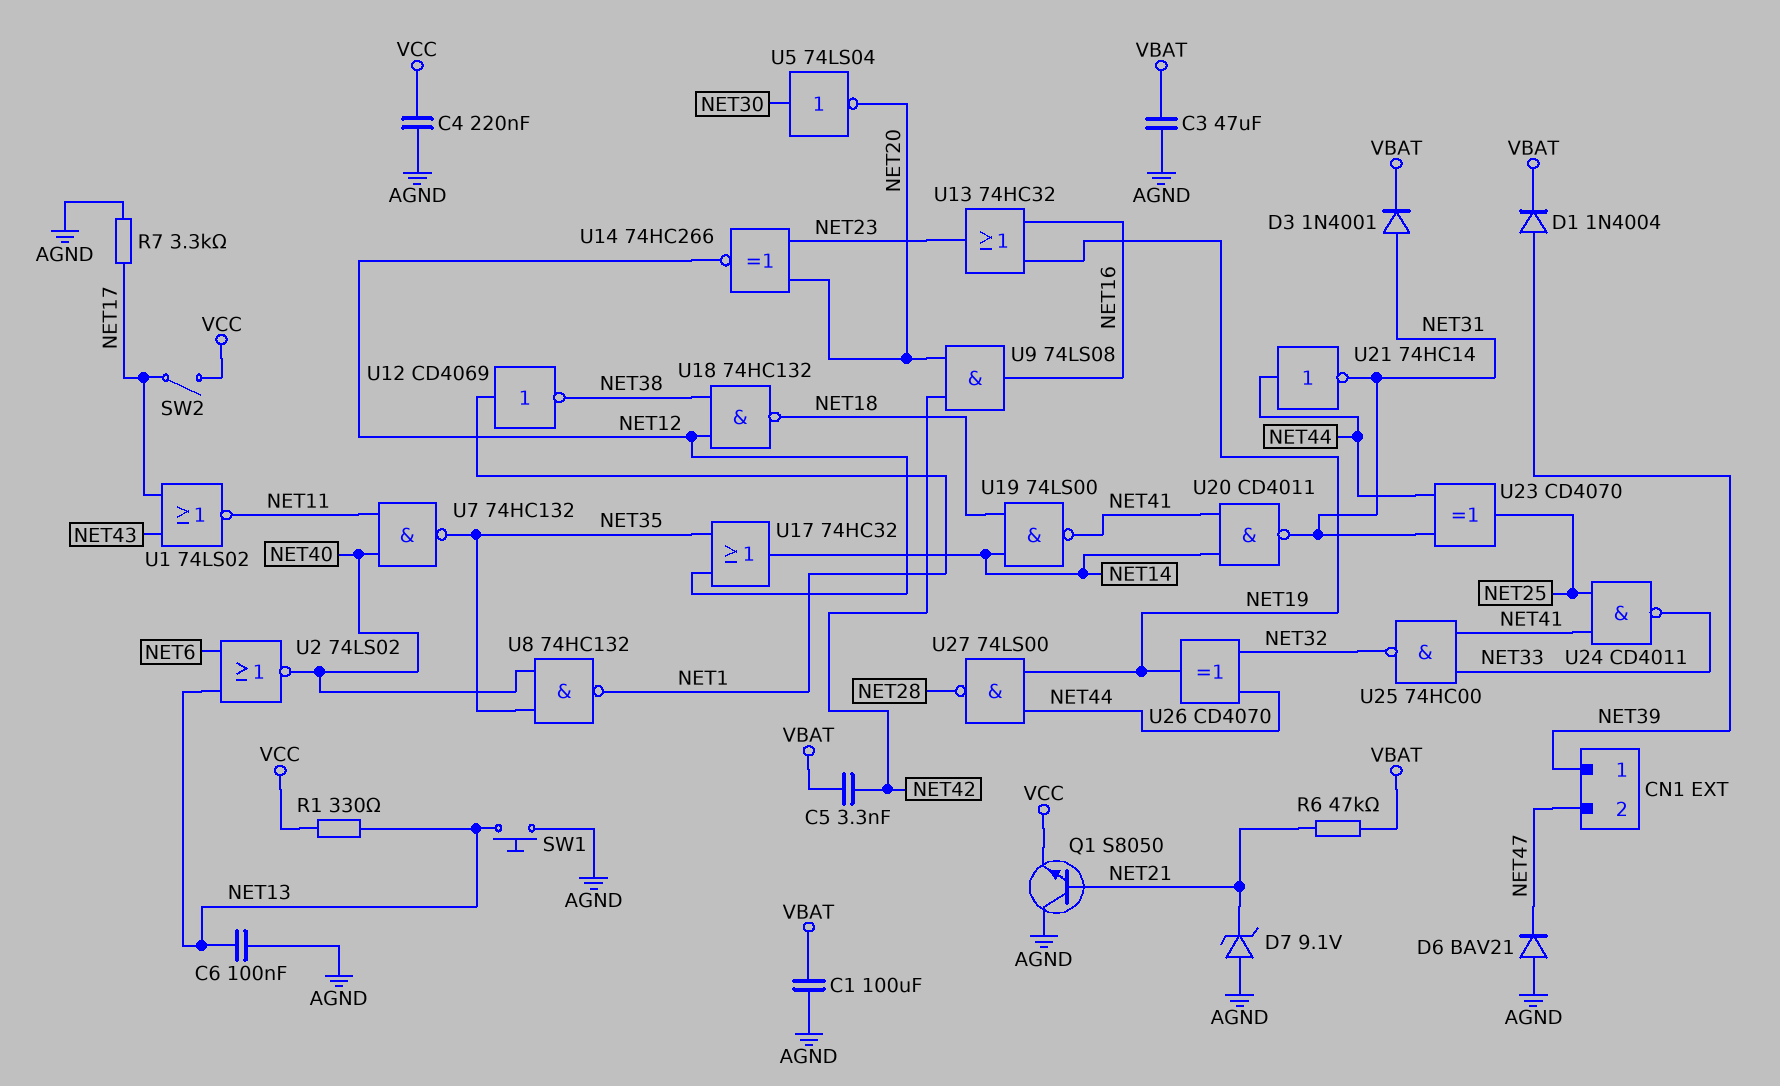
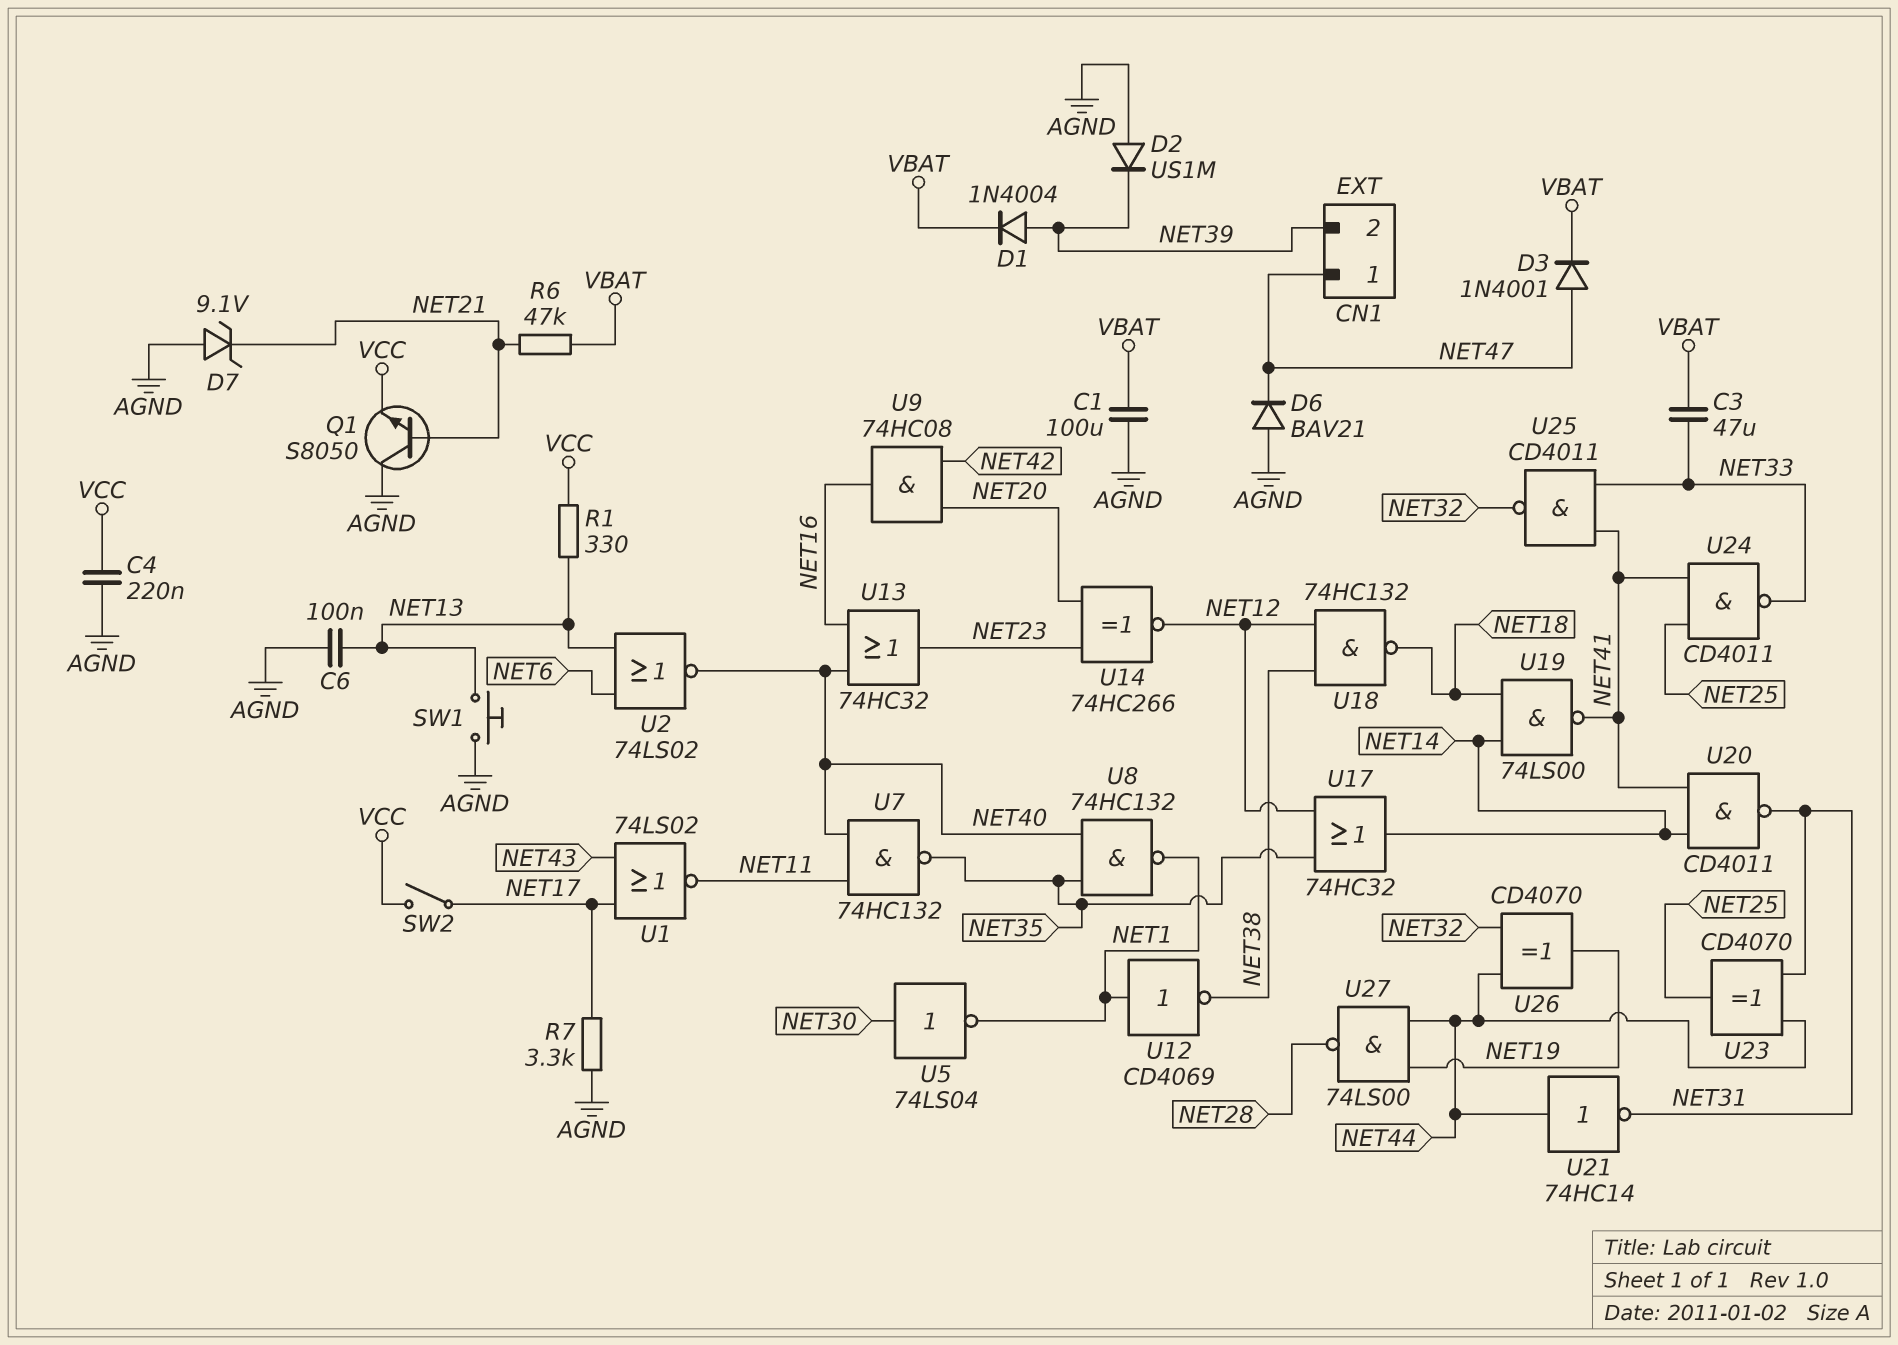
C3: 47uF (AGND, VBAT) -> 47uF (NET33, VBAT)
C5: 3.3nF (NET42, VBAT) -> none
CN1 pin 1: NET39 -> NET47
CN1 pin 2: NET47 -> NET39
D2: none -> diode US1M (A AGND, K NET39)
D3: diode 1N4001 (A NET31, K VBAT) -> diode 1N4001 (A NET47, K VBAT)
U5: NOT 74LS04 (in NET30, out NET20) -> NOT 74LS04 (in NET30, out NET1)
U9: AND 74LS08 (in NET20, in NET42, out NET16) -> AND 74HC08 (in NET20, in NET42, out NET16)
U13: OR 74HC32 (in NET16, in NET19, out NET23) -> OR 74HC32 (in NET16, in NET40, out NET23)
U25: NAND 74HC00 (in NET33, in NET41, out NET32) -> NAND CD4011 (in NET33, in NET41, out NET32)

